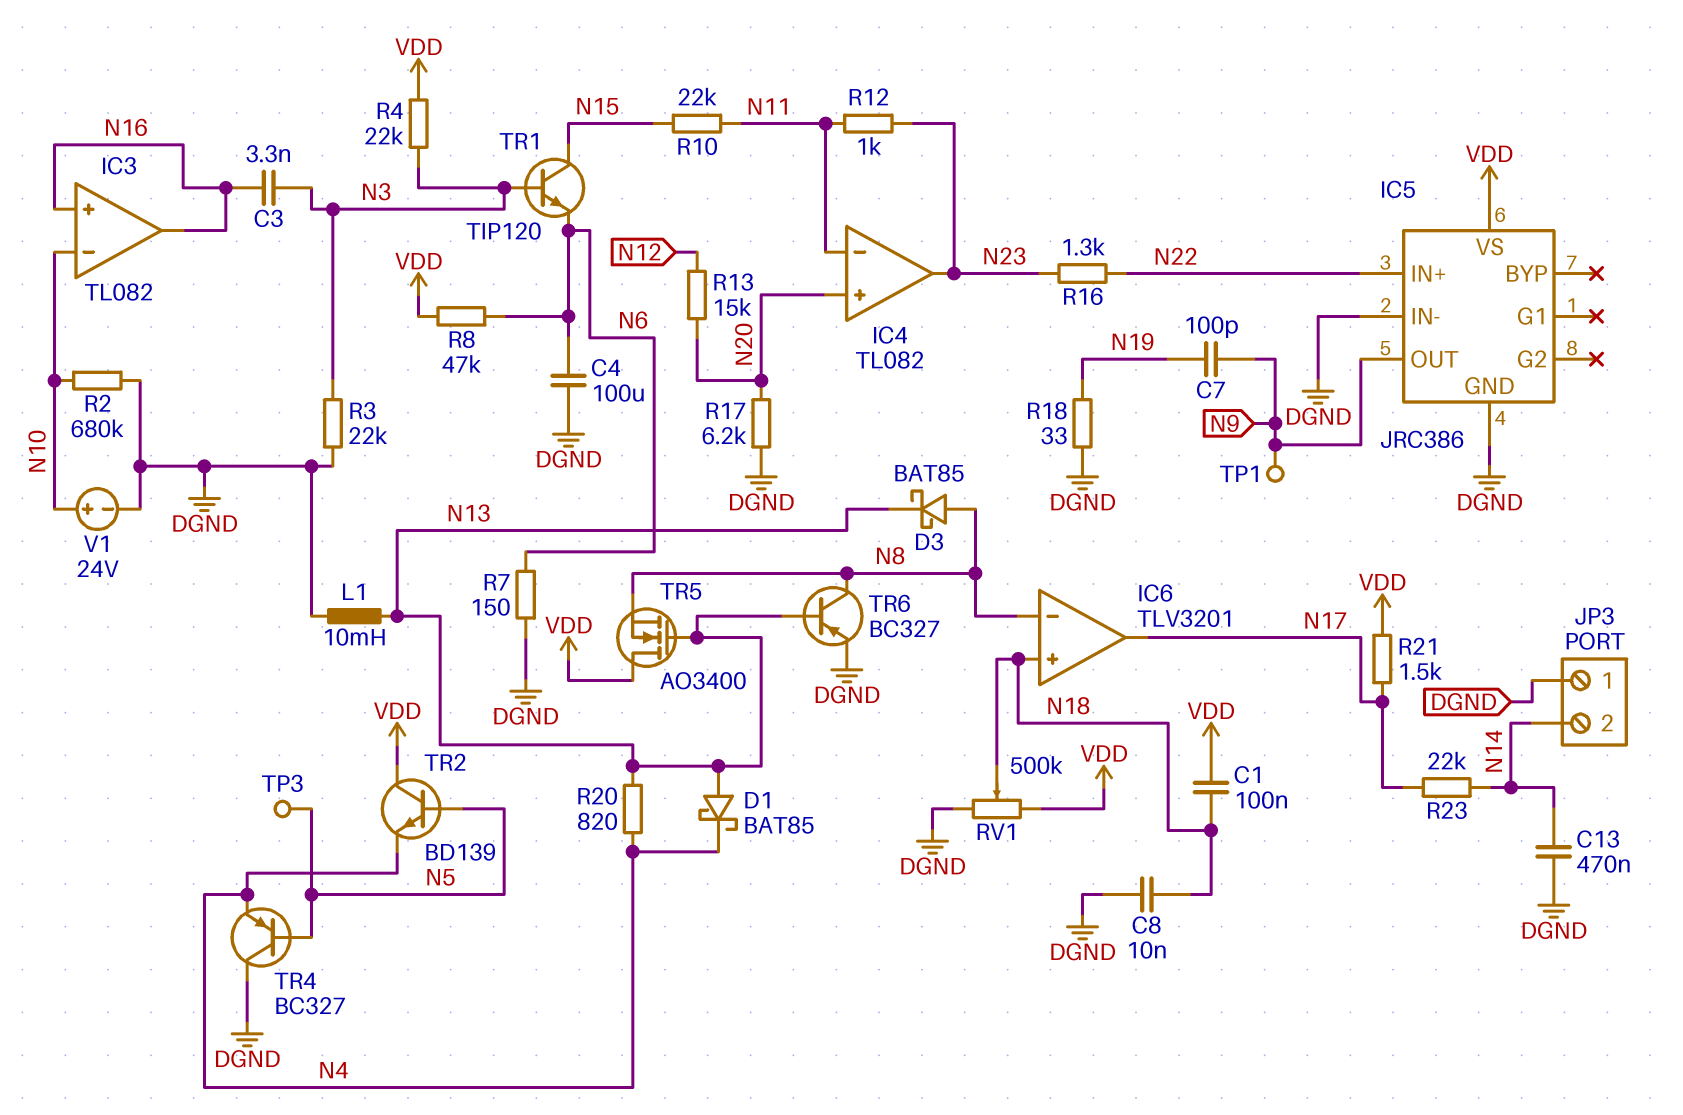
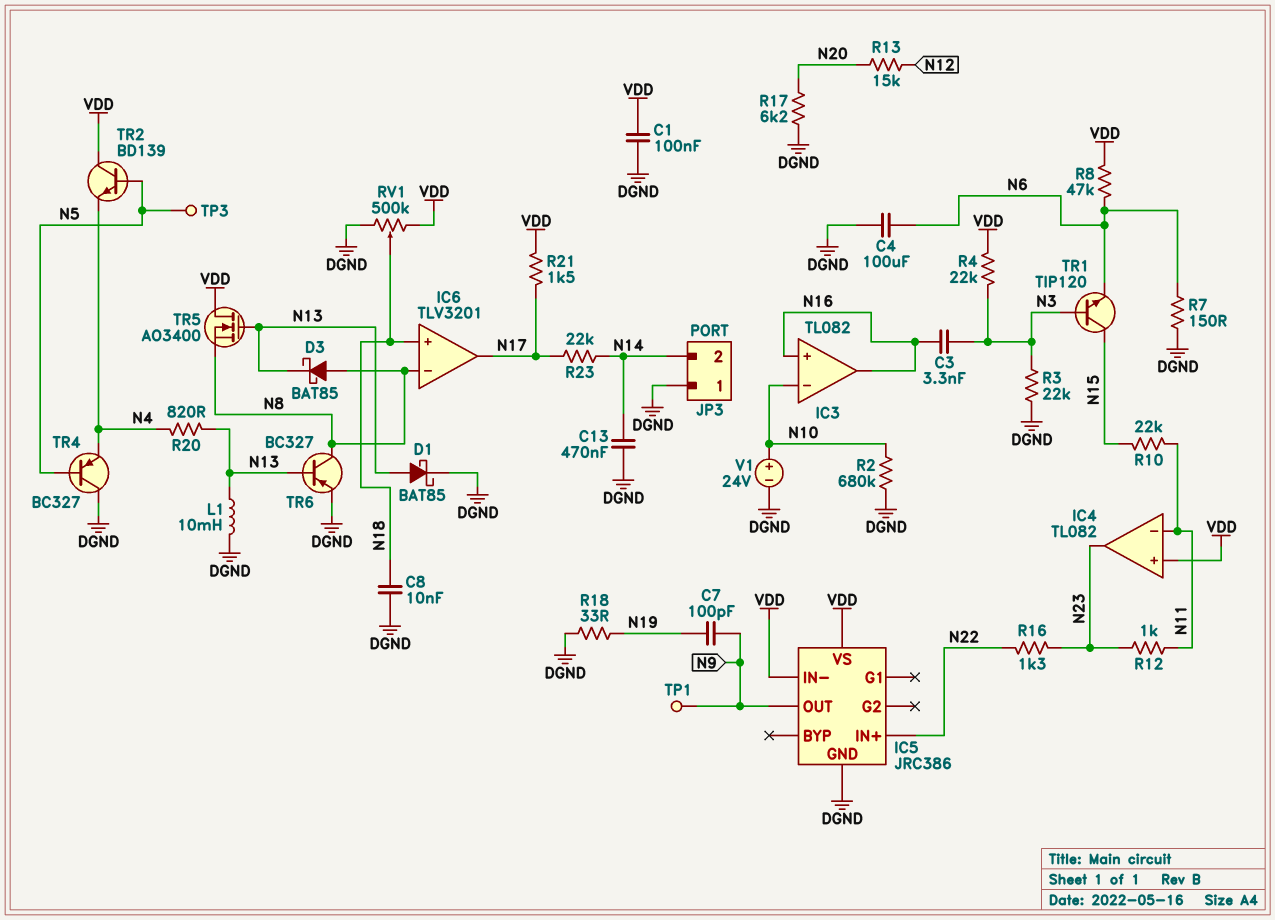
C1: 100nF (N18, VDD) -> 100nF (DGND, VDD)
D1: schottky BAT85 (A N13, K N4) -> schottky BAT85 (A N13, K DGND)
IC4 pin in+: N20 -> VDD
IC5 pin IN-: DGND -> VDD

